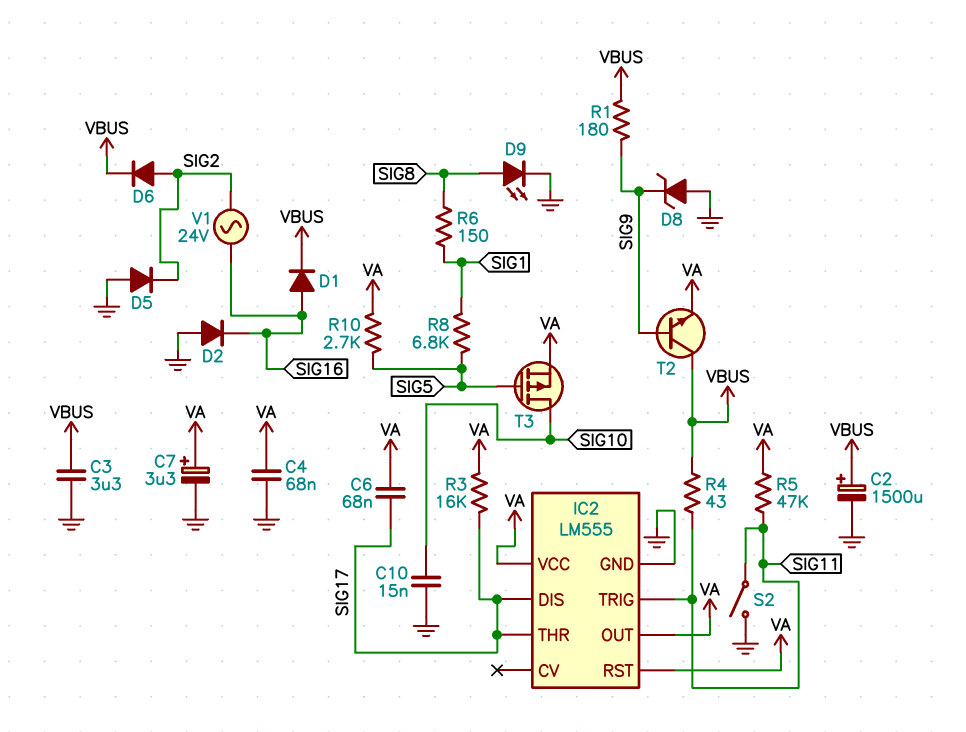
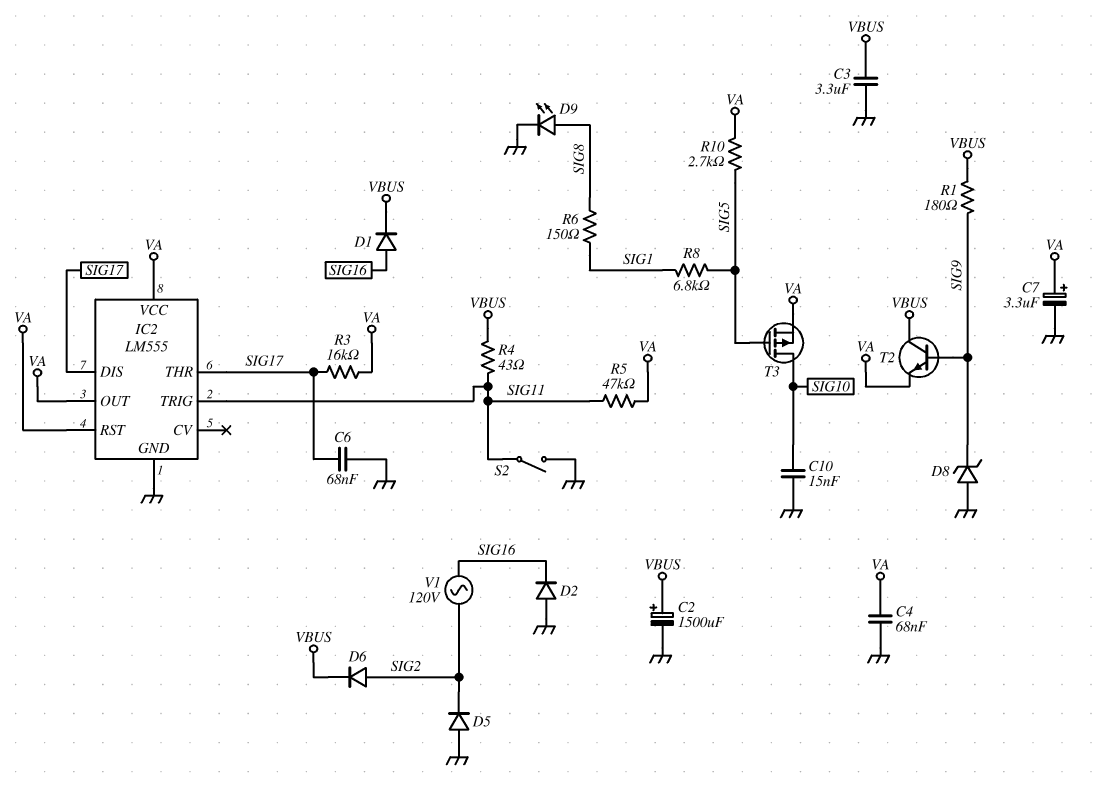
C6: 68nF (SIG17, VA) -> 68nF (GND, SIG17)
V1: AC 24V (SIG2, SIG16) -> AC 120V (SIG2, SIG16)

